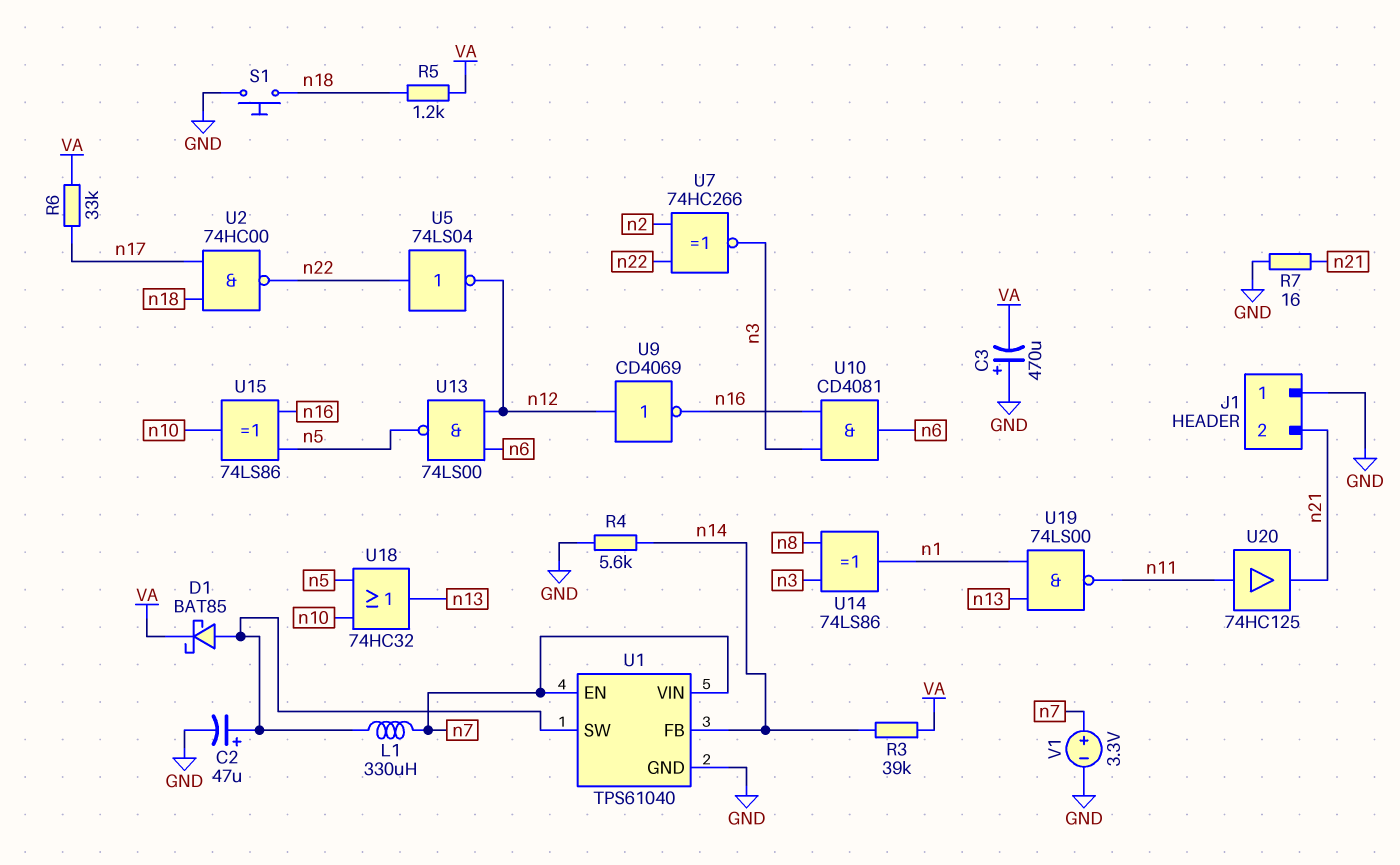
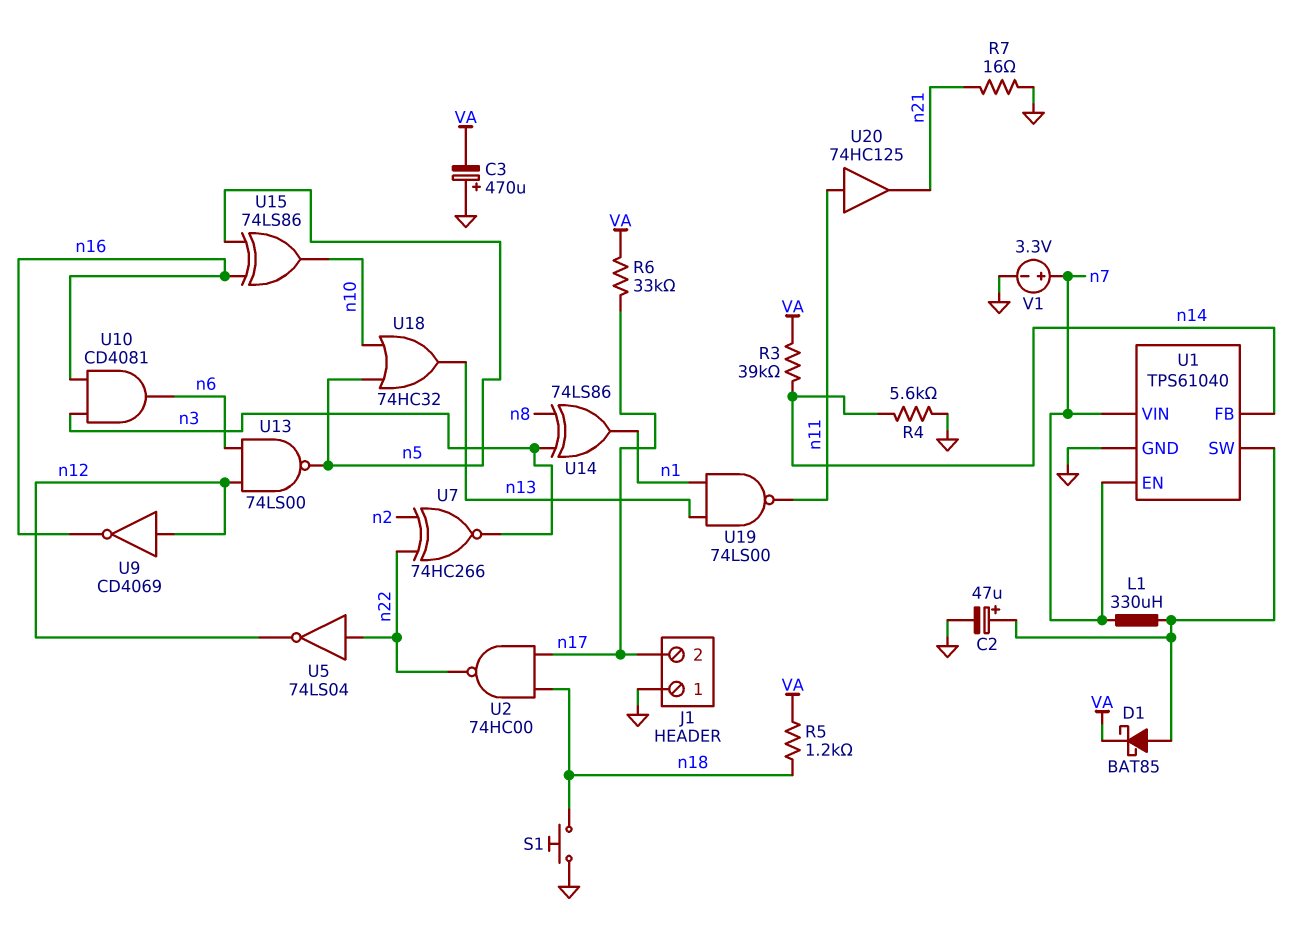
J1 pin 2: n21 -> n17

